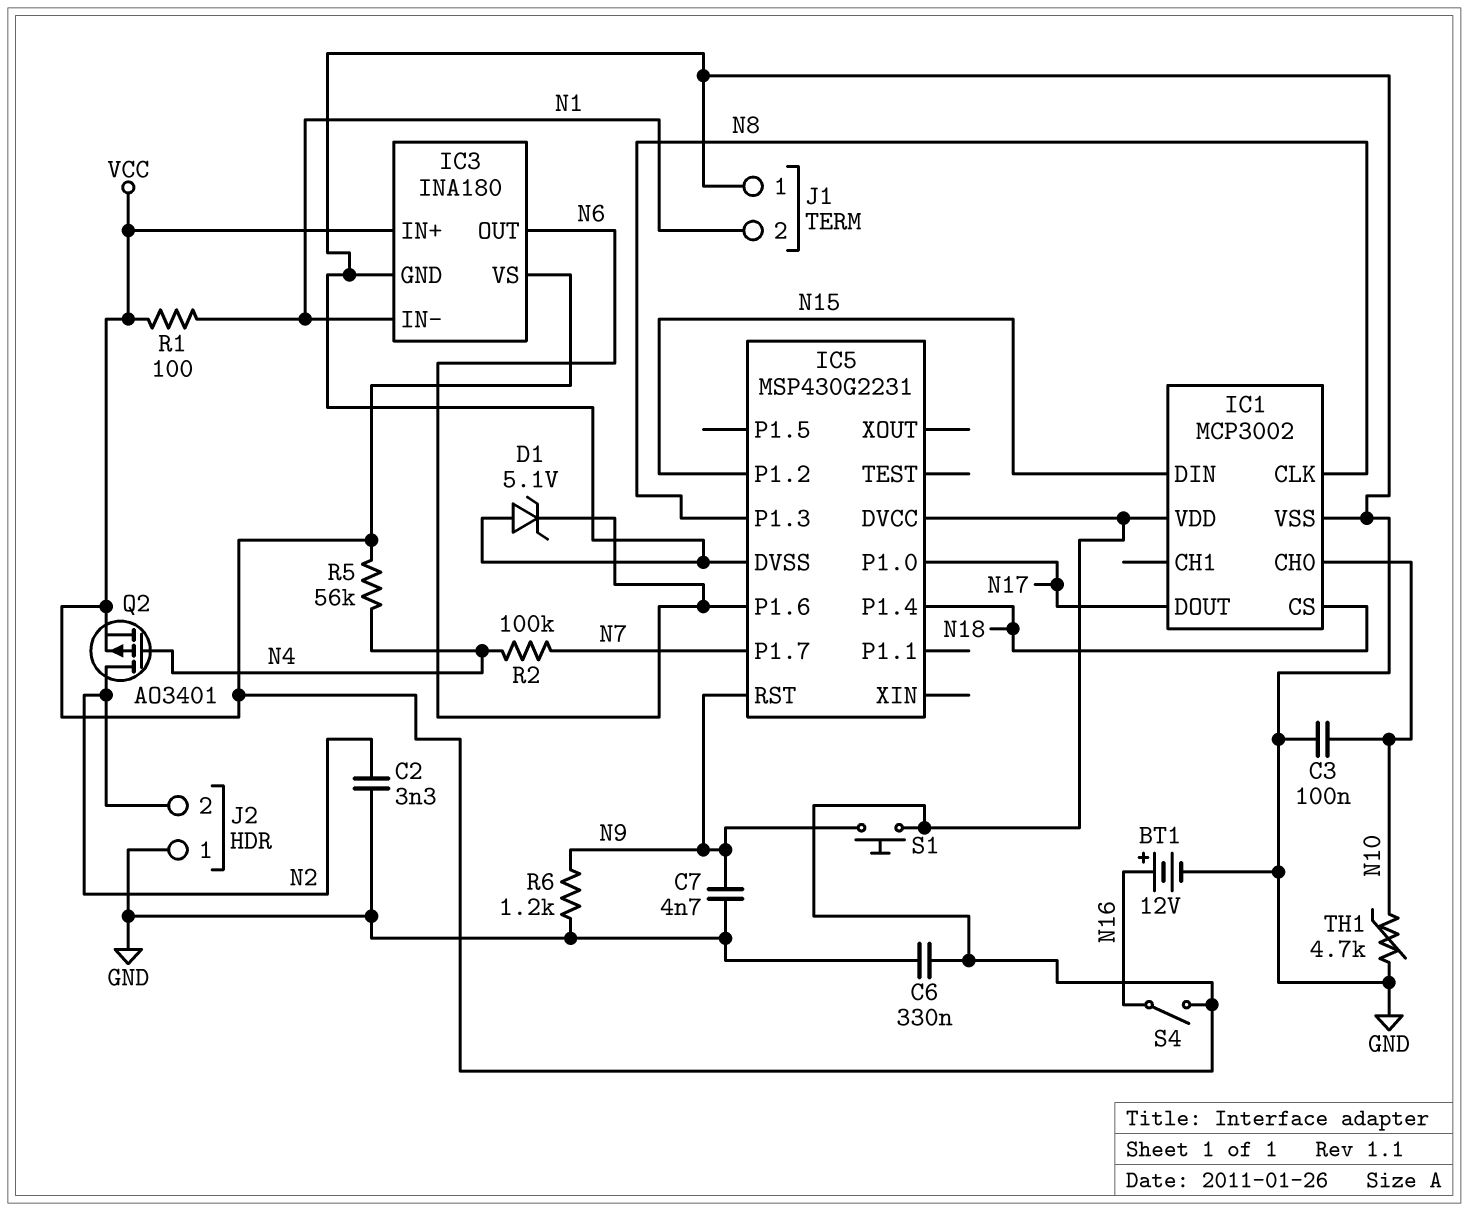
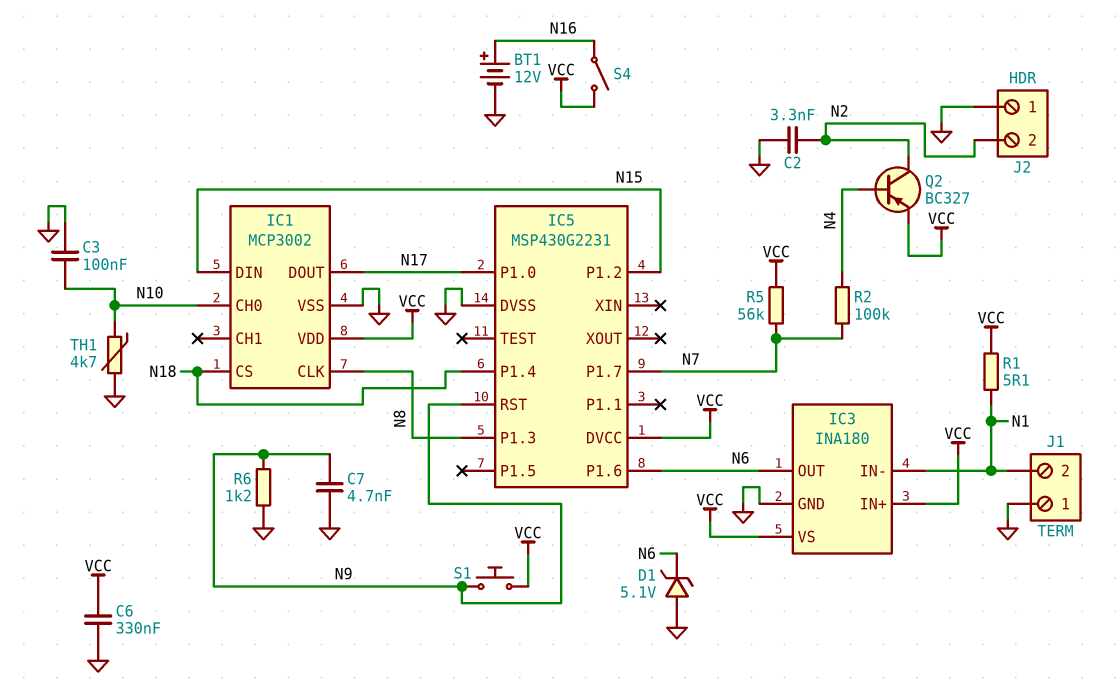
Q2: PMOS AO3401 (G N4, D N2, S VCC) -> PNP BC327 (B N4, C N2, E VCC)
R1: 100 (N1, VCC) -> 5.1 (N1, VCC)
R5: 56k (N4, VCC) -> 56k (N7, VCC)

